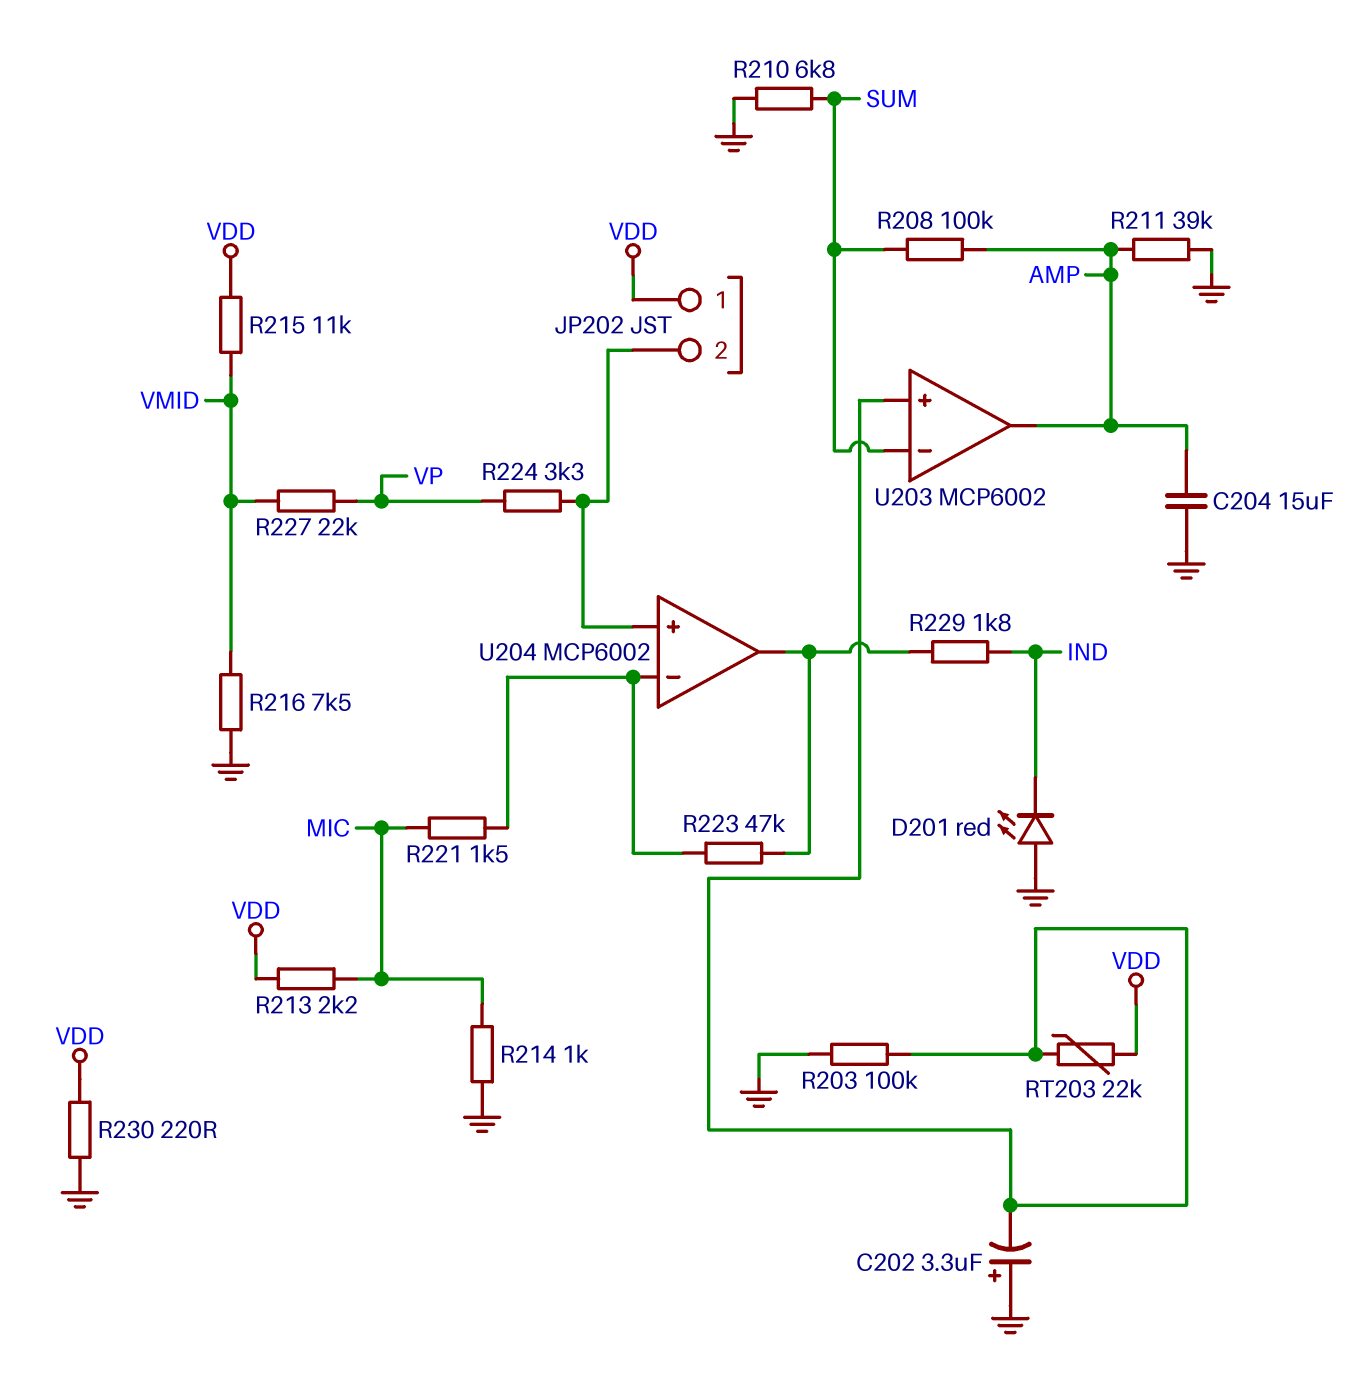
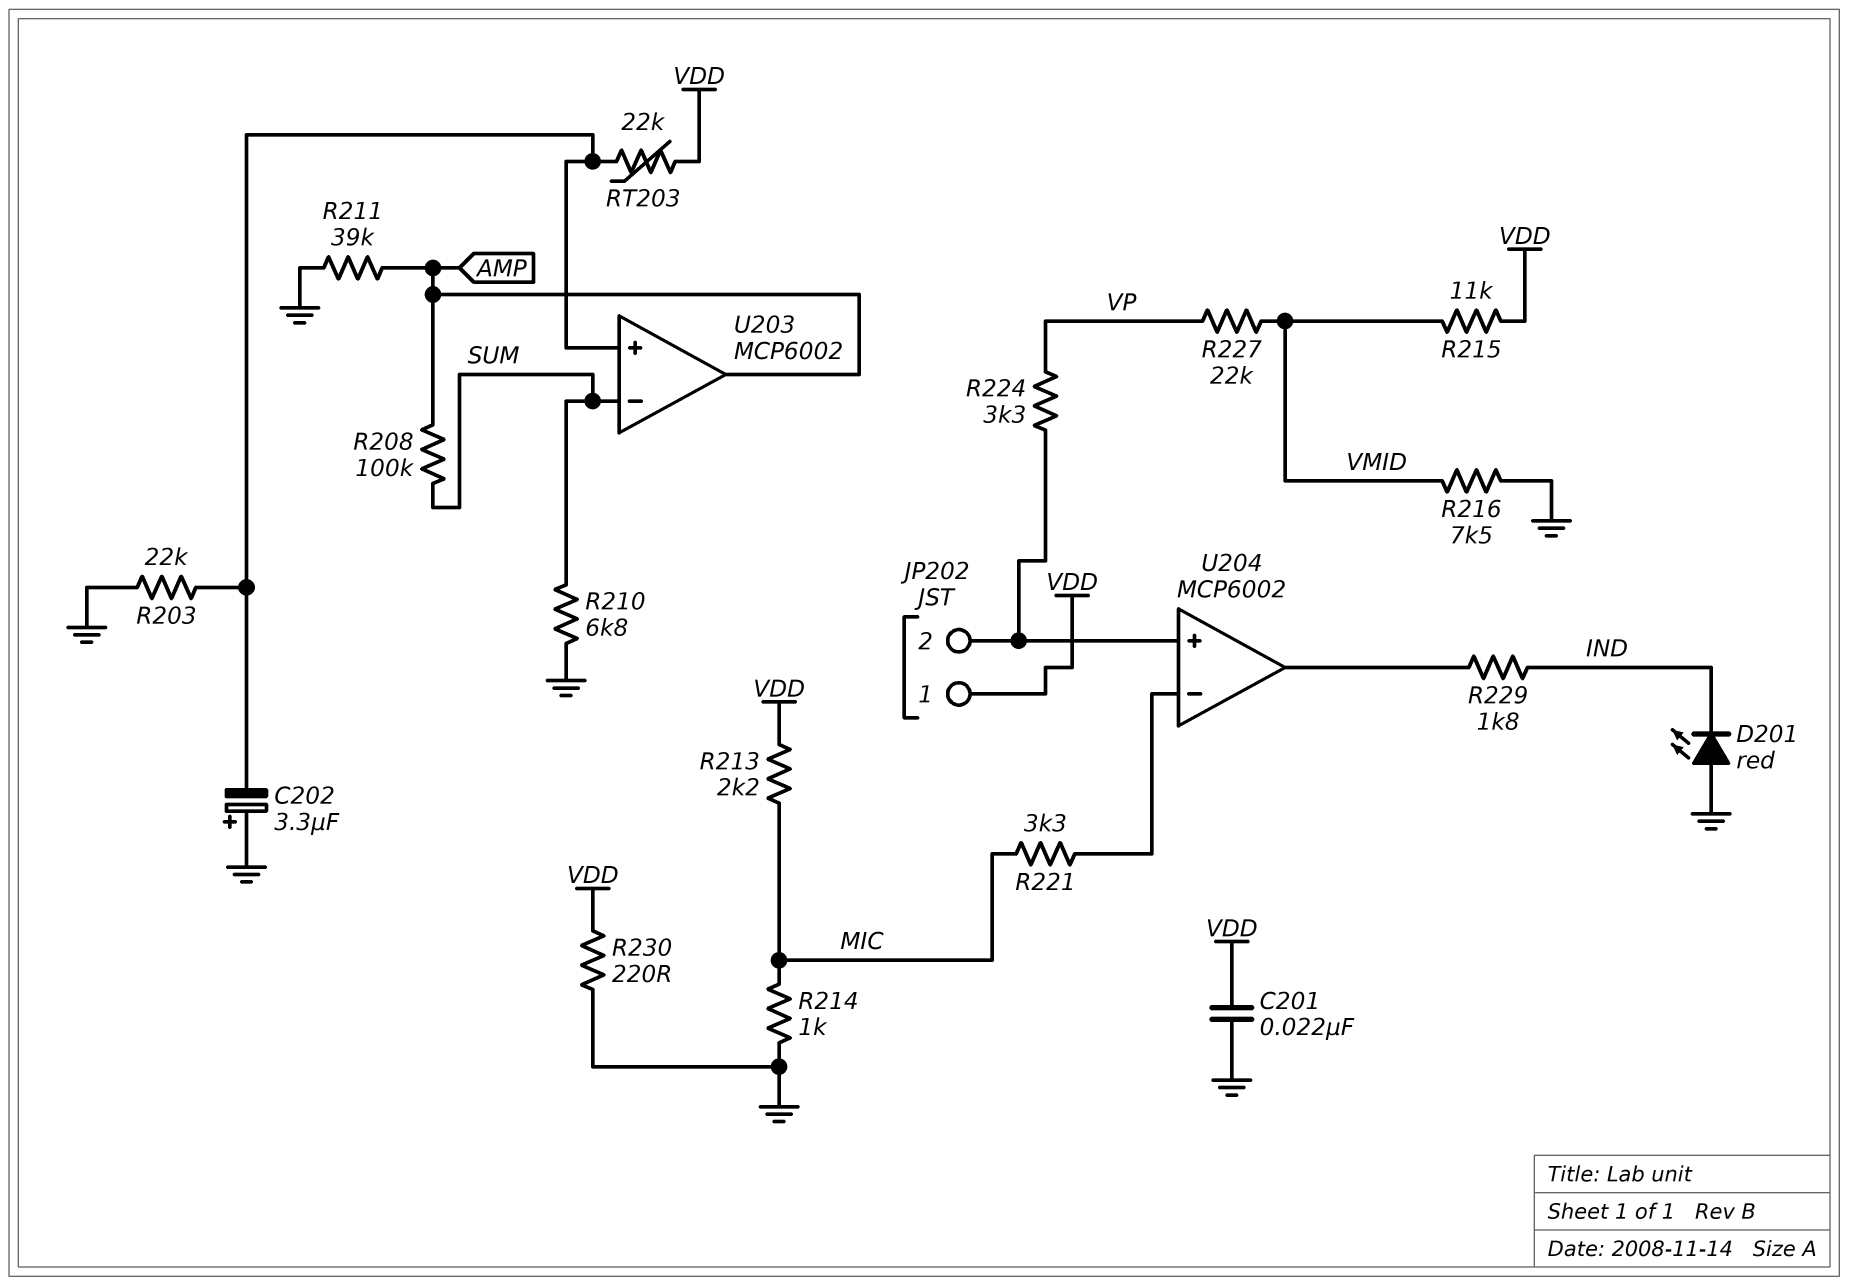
C201: none -> 22nF (GND, VDD)
C204: 15uF (AMP, GND) -> none
R203: 100k (GND, U203/in+) -> 22k (GND, U203/in+)
R221: 1.5k (MIC, U204/in-) -> 3.3k (MIC, U204/in-)
R223: 47k (U204/in-, U204/out) -> none

